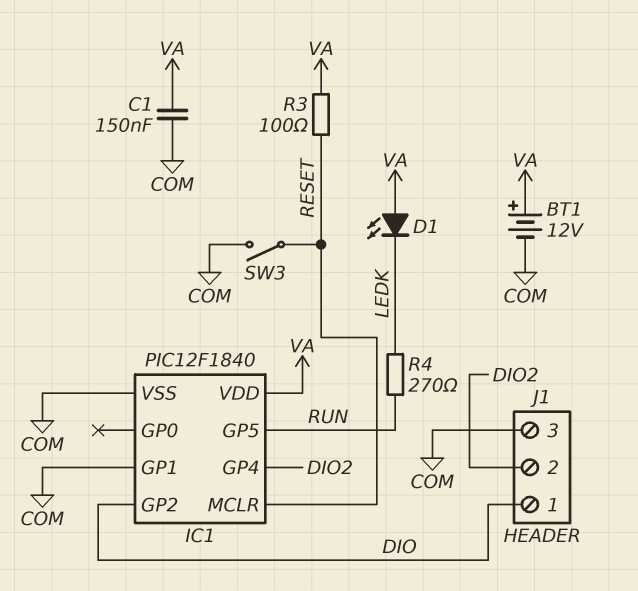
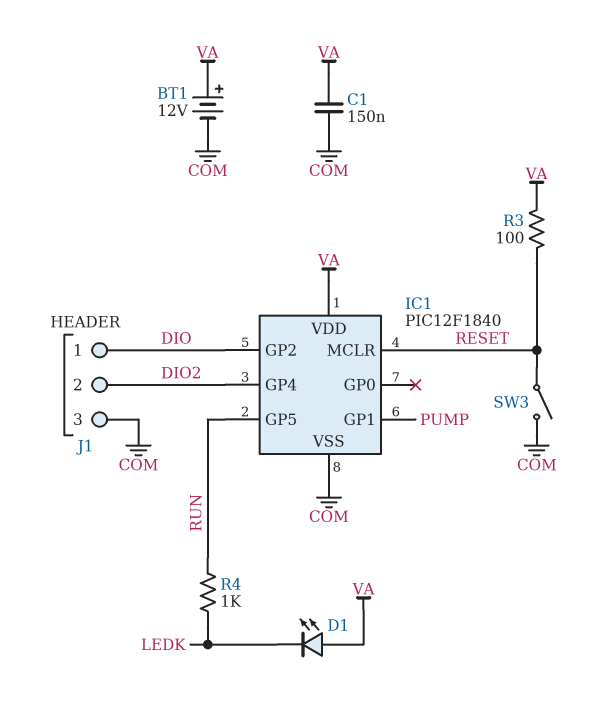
IC1 pin GP1: COM -> PUMP
R4: 270 (LEDK, RUN) -> 1k (LEDK, RUN)

